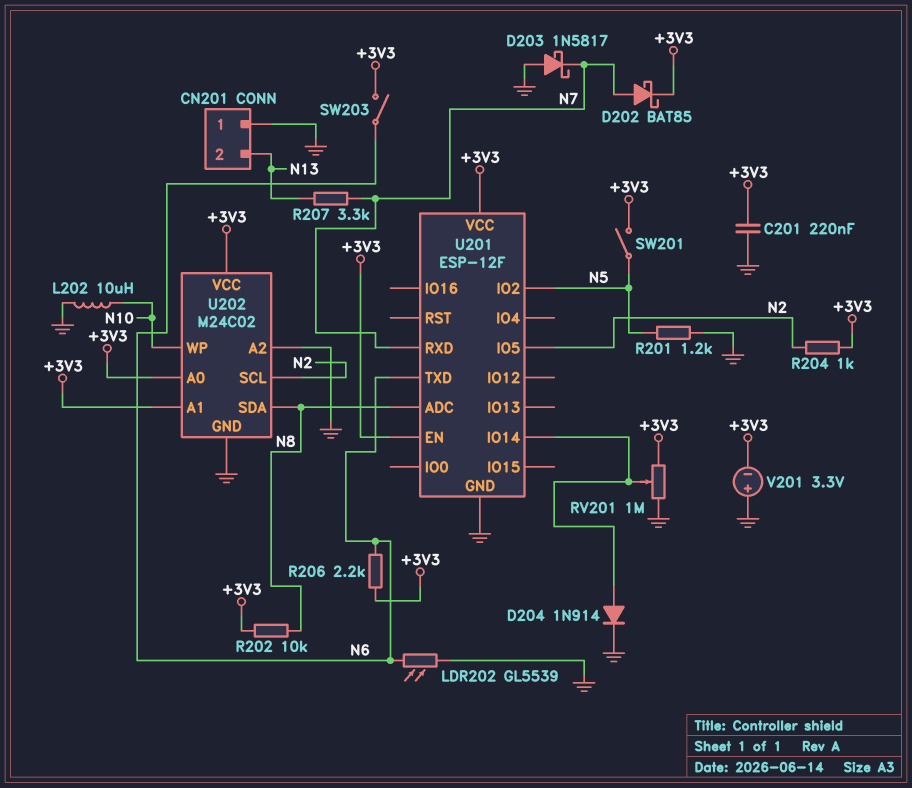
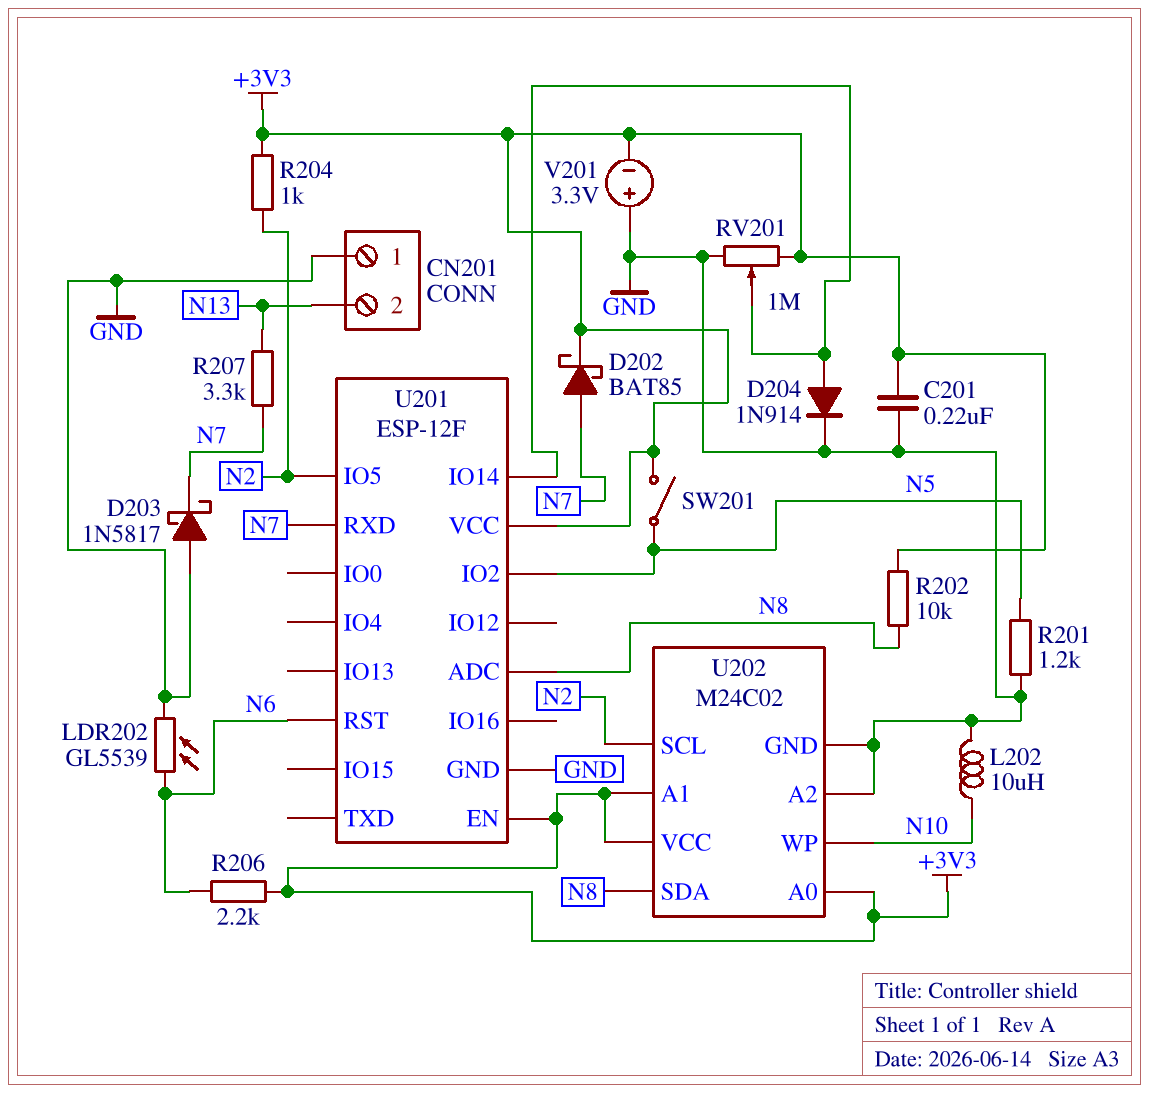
SW203: switch (+3V3, N6) -> none
U201 pin RST: none -> N6
U201 pin TXD: N6 -> none

